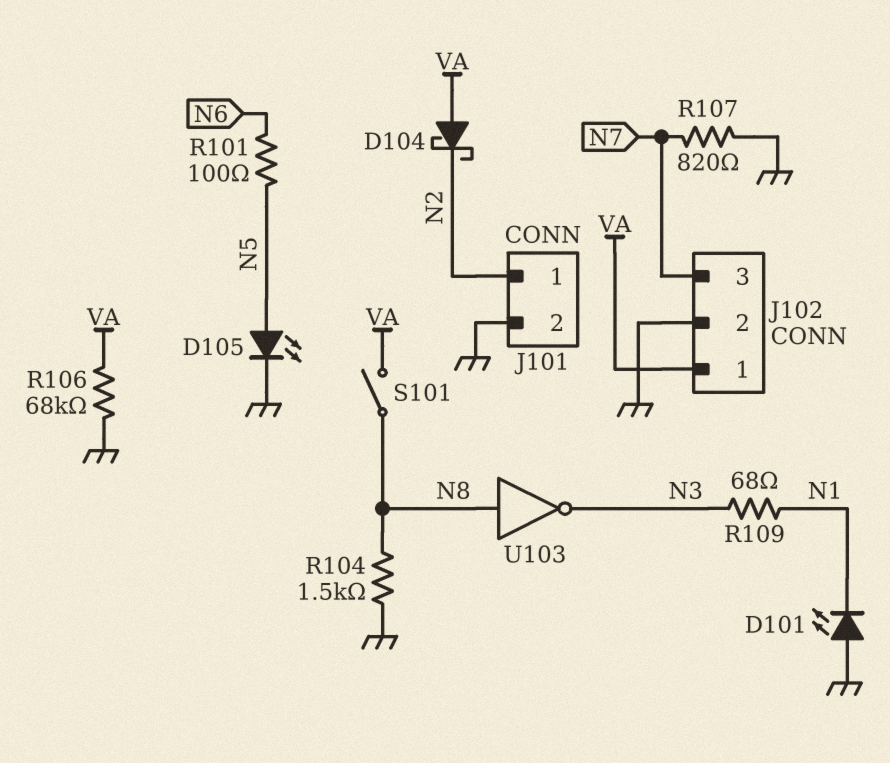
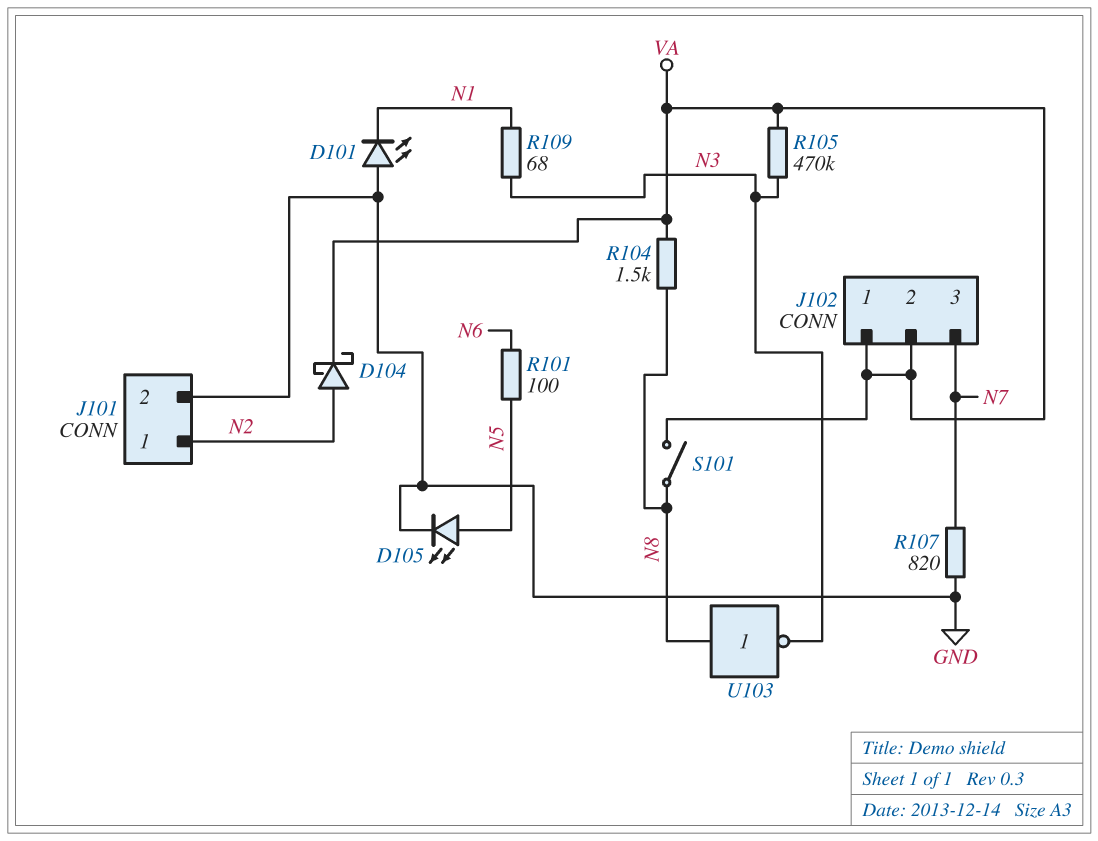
D104: schottky (A VA, K N2) -> schottky (A N2, K VA)
J102 pin 2: GND -> VA
R104: 1.5k (GND, N8) -> 1.5k (N8, VA)
R105: none -> 470k (N3, VA)
R106: 68k (GND, VA) -> none

